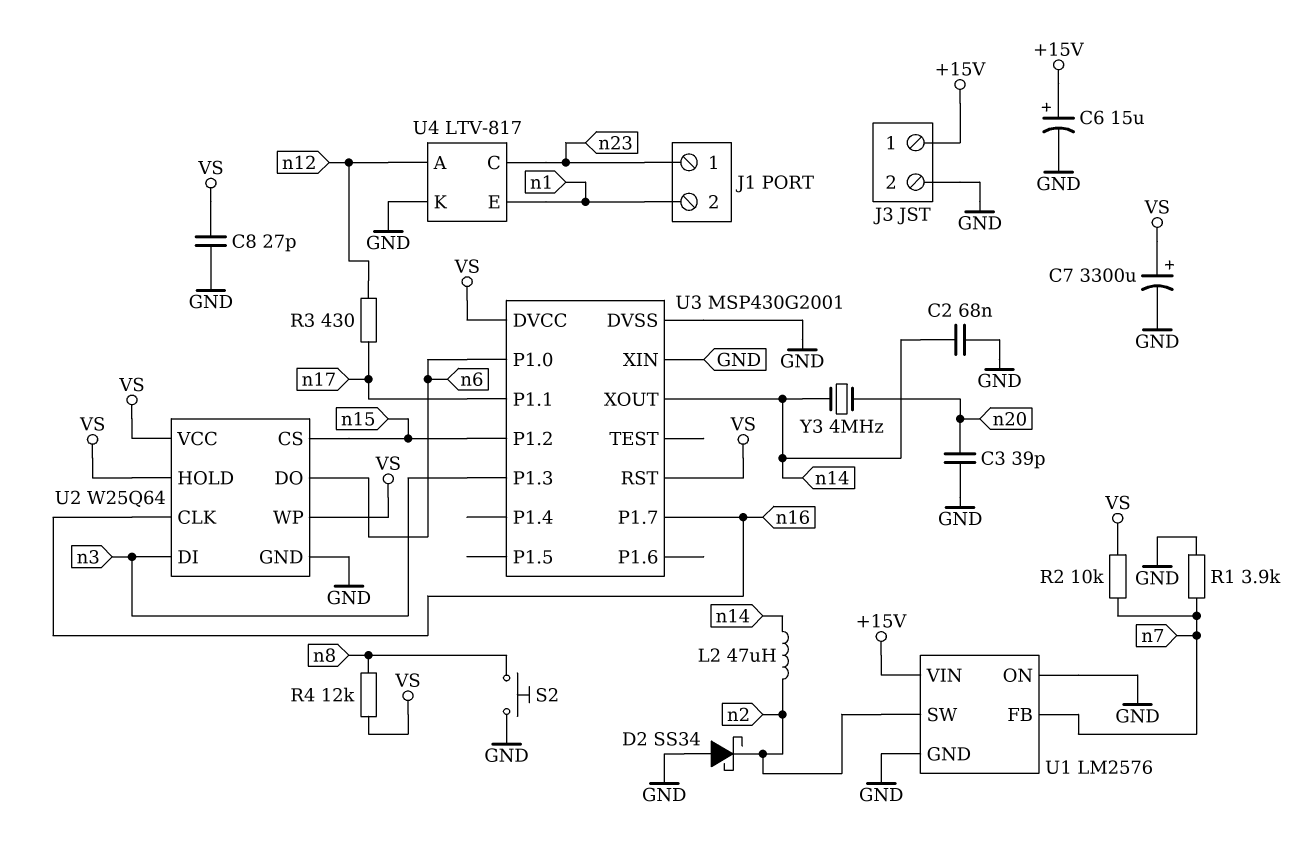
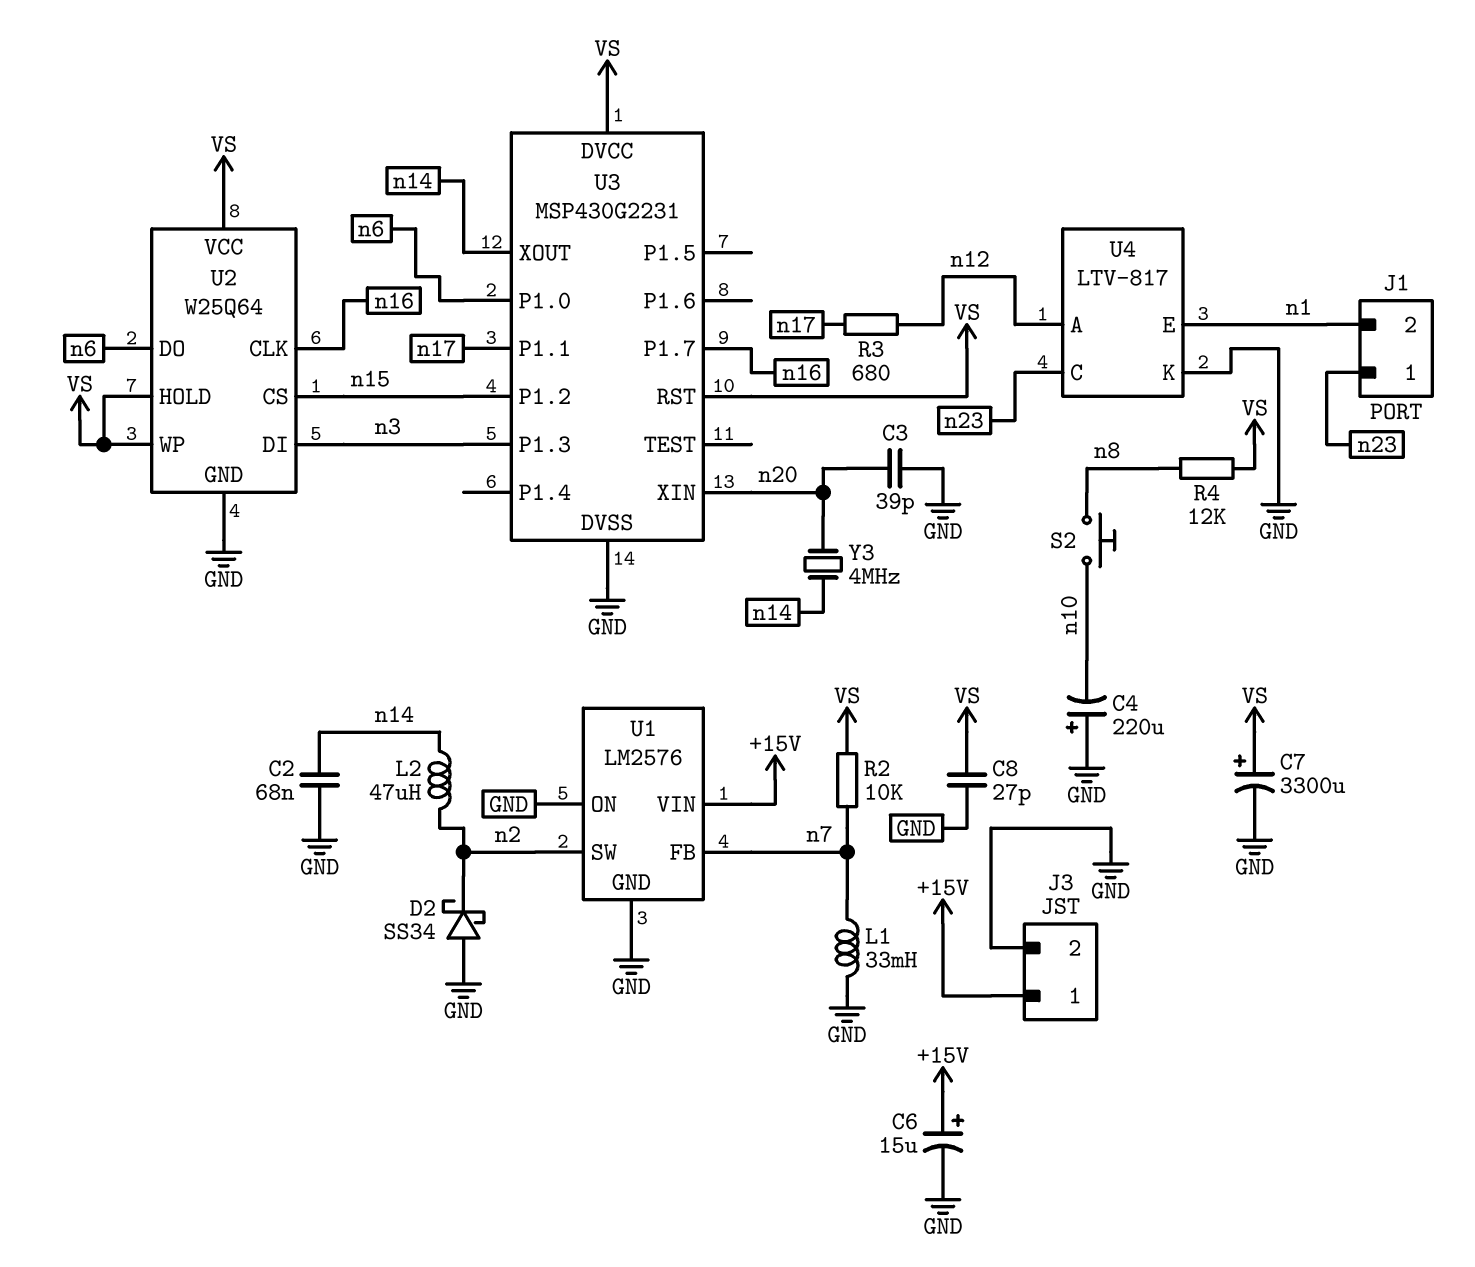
C4: none -> 220uF (plus GND, minus n10)
L1: none -> 33mH (GND, n7)
R1: 3.9k (GND, n7) -> none
R3: 430 (n12, n17) -> 680 (n12, n17)
S2: button (GND, n8) -> button (n8, n10)
U3: MSP430G2001 -> MSP430G2231
U3 pin XIN: GND -> n20

